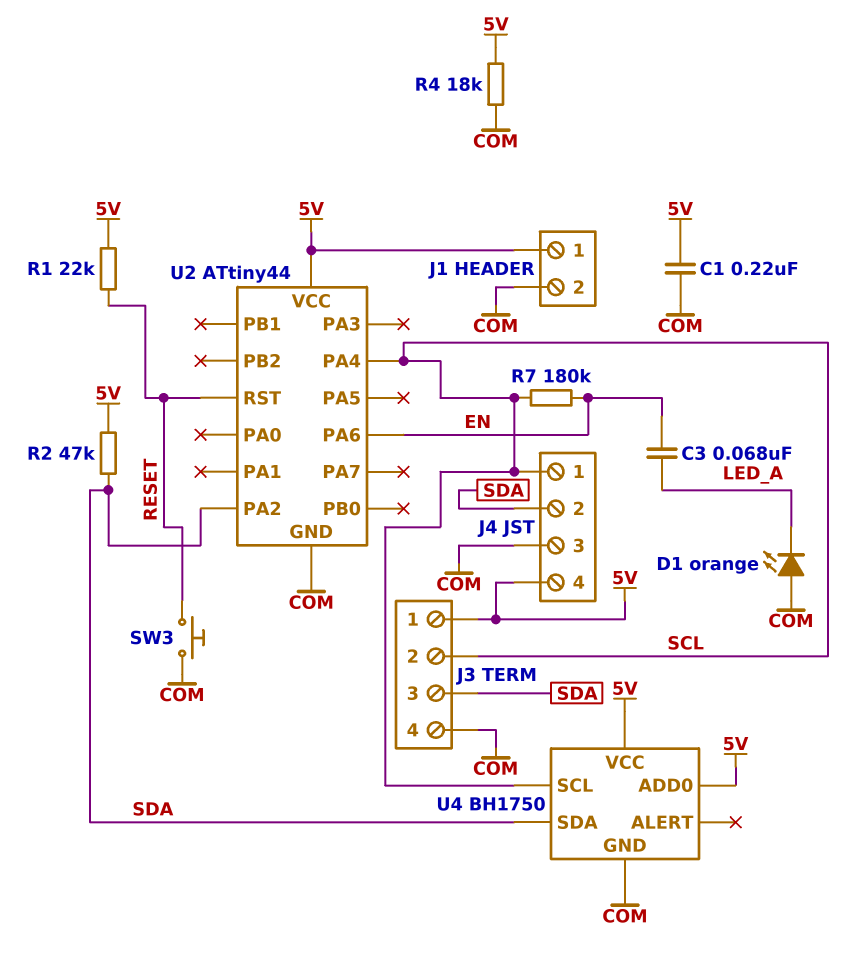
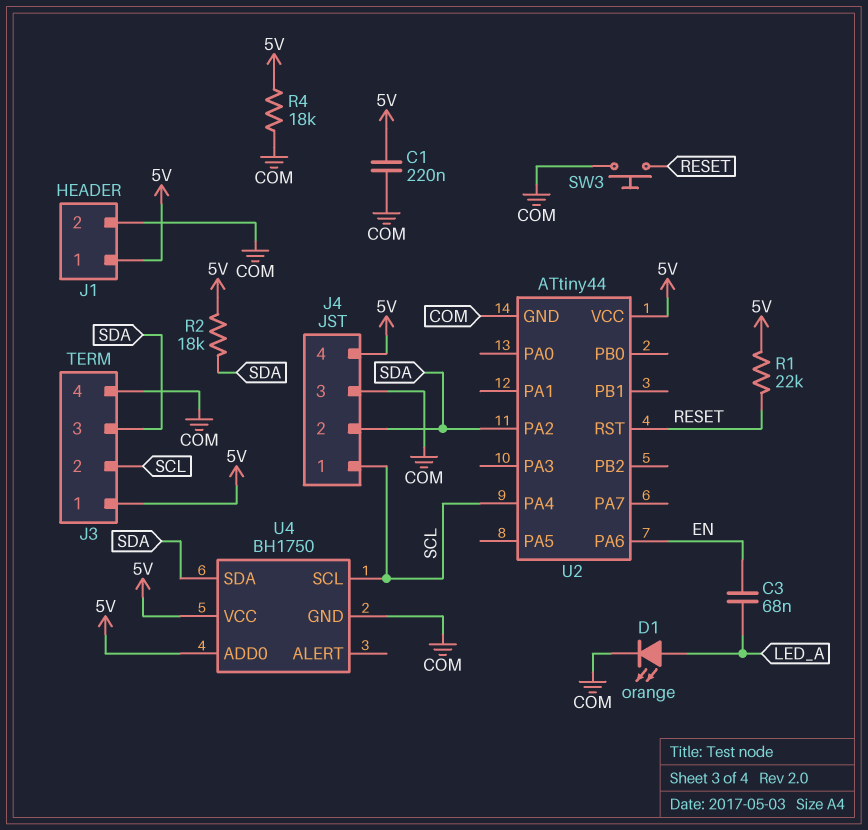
D1: LED orange (A COM, K LED_A) -> LED orange (A LED_A, K COM)
R2: 47k (5V, SDA) -> 18k (5V, SDA)
R7: 180k (EN, SCL) -> none

